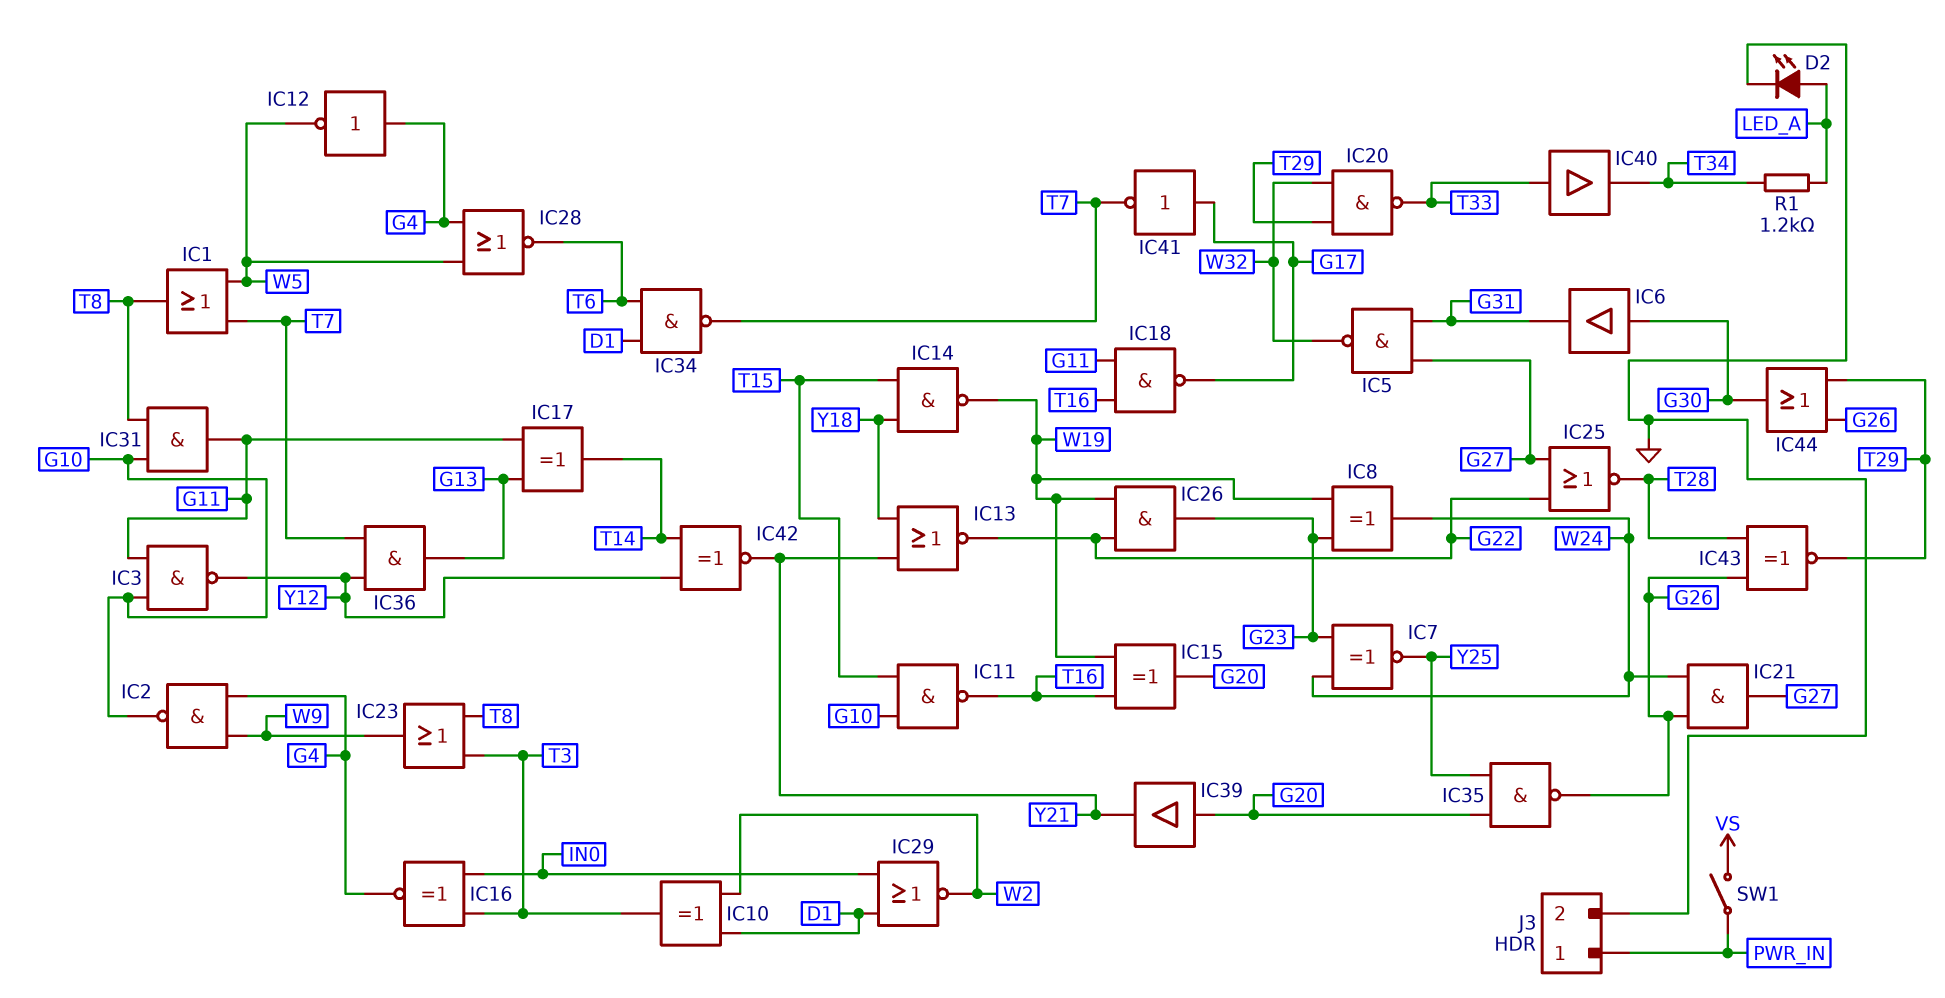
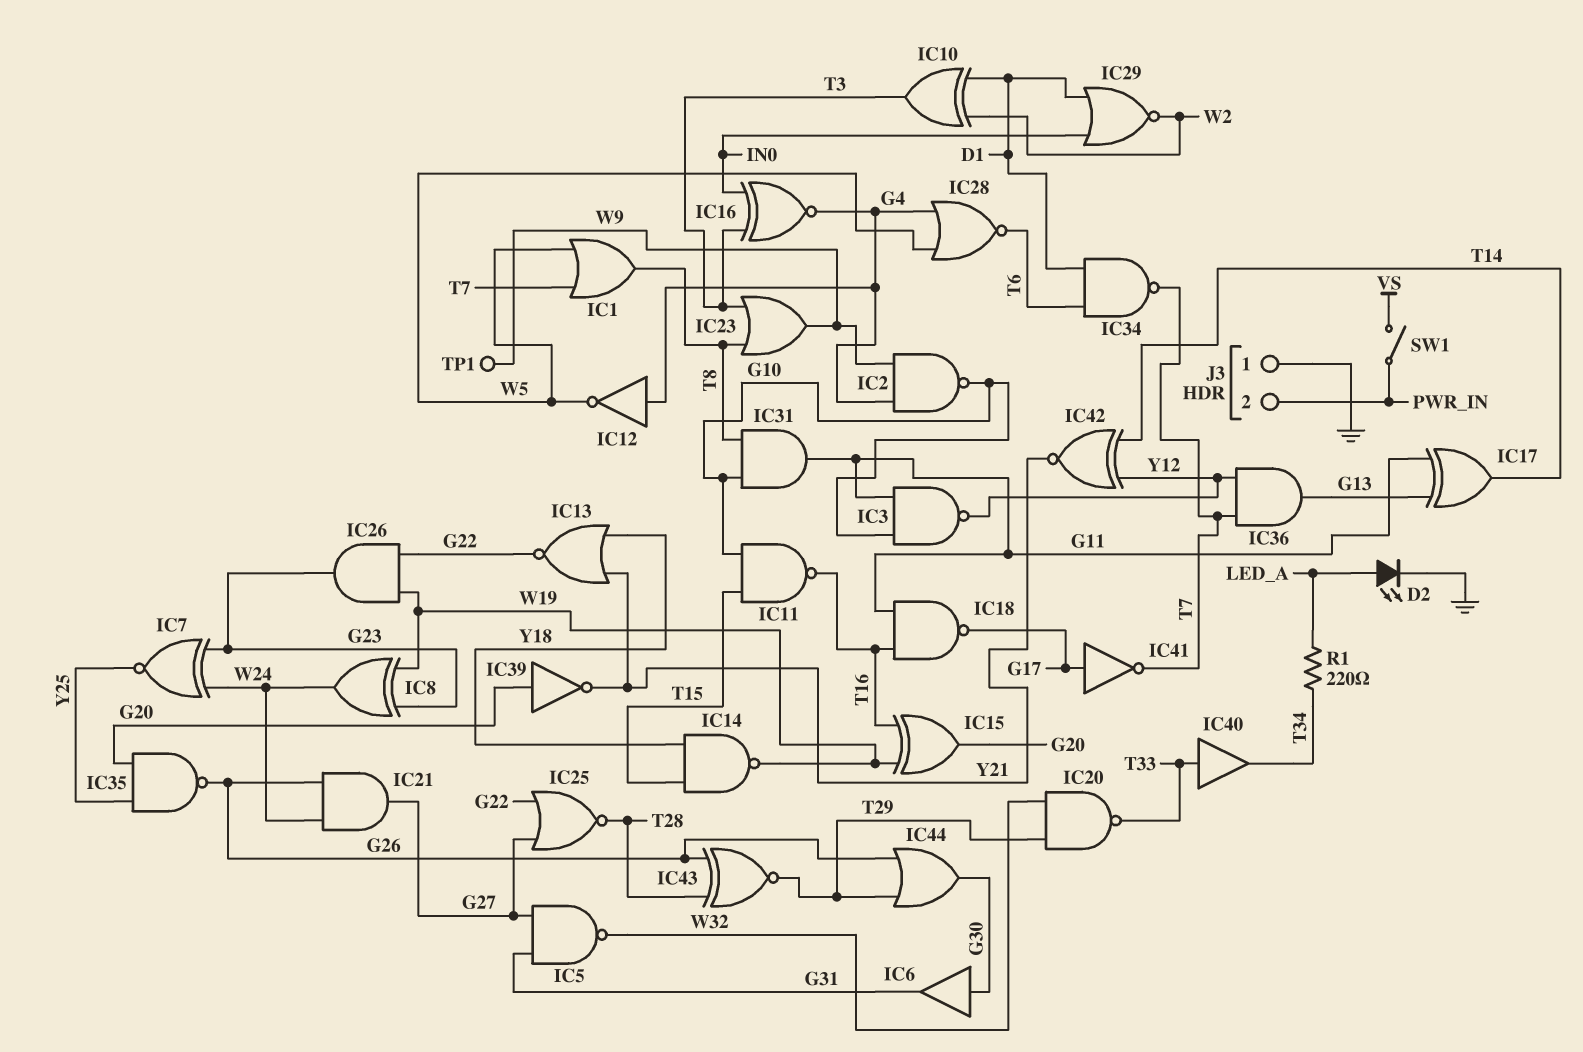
IC39: buffer (in G20, out Y21) -> NOT (in G20, out Y21)
J3 pin 1: PWR_IN -> GND
J3 pin 2: GND -> PWR_IN
R1: 1.2k (LED_A, T34) -> 220 (LED_A, T34)
TP1: none -> test point (W9)

